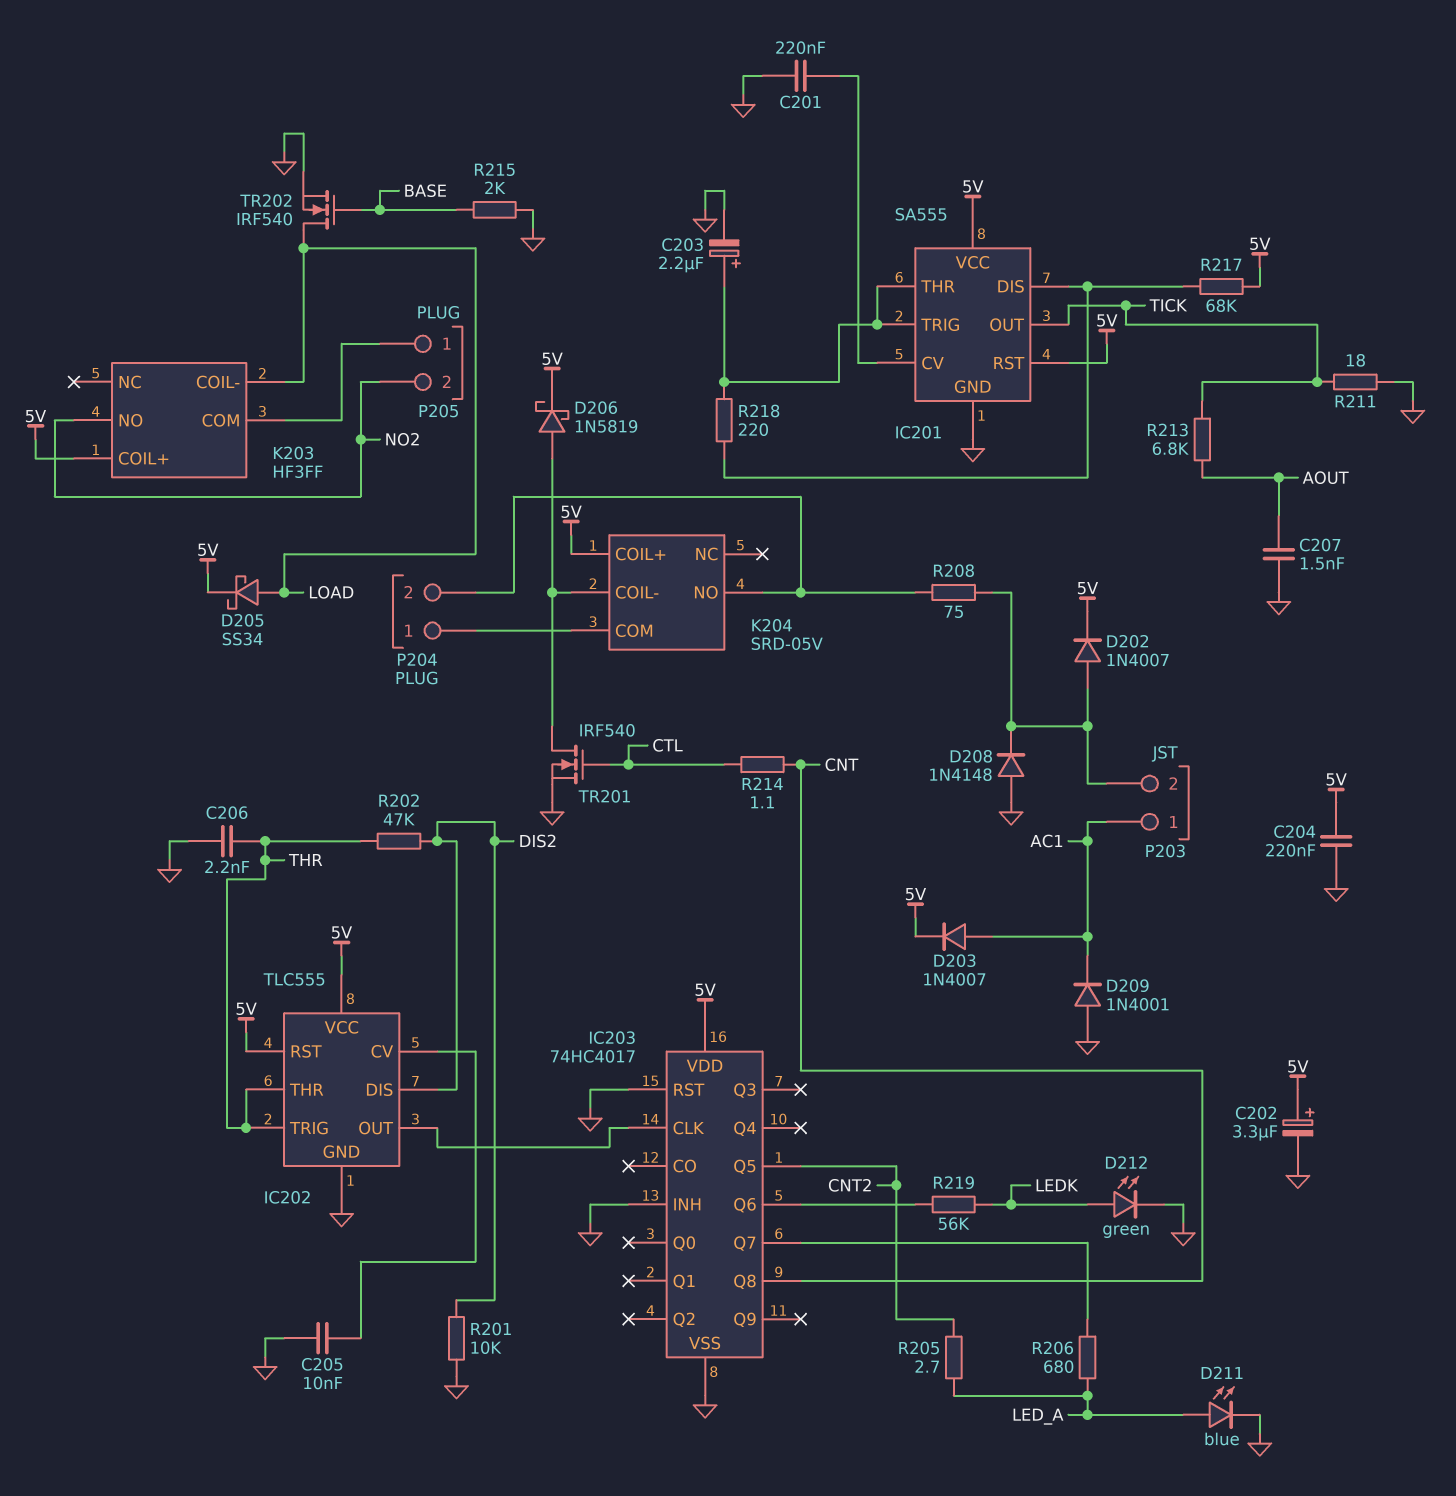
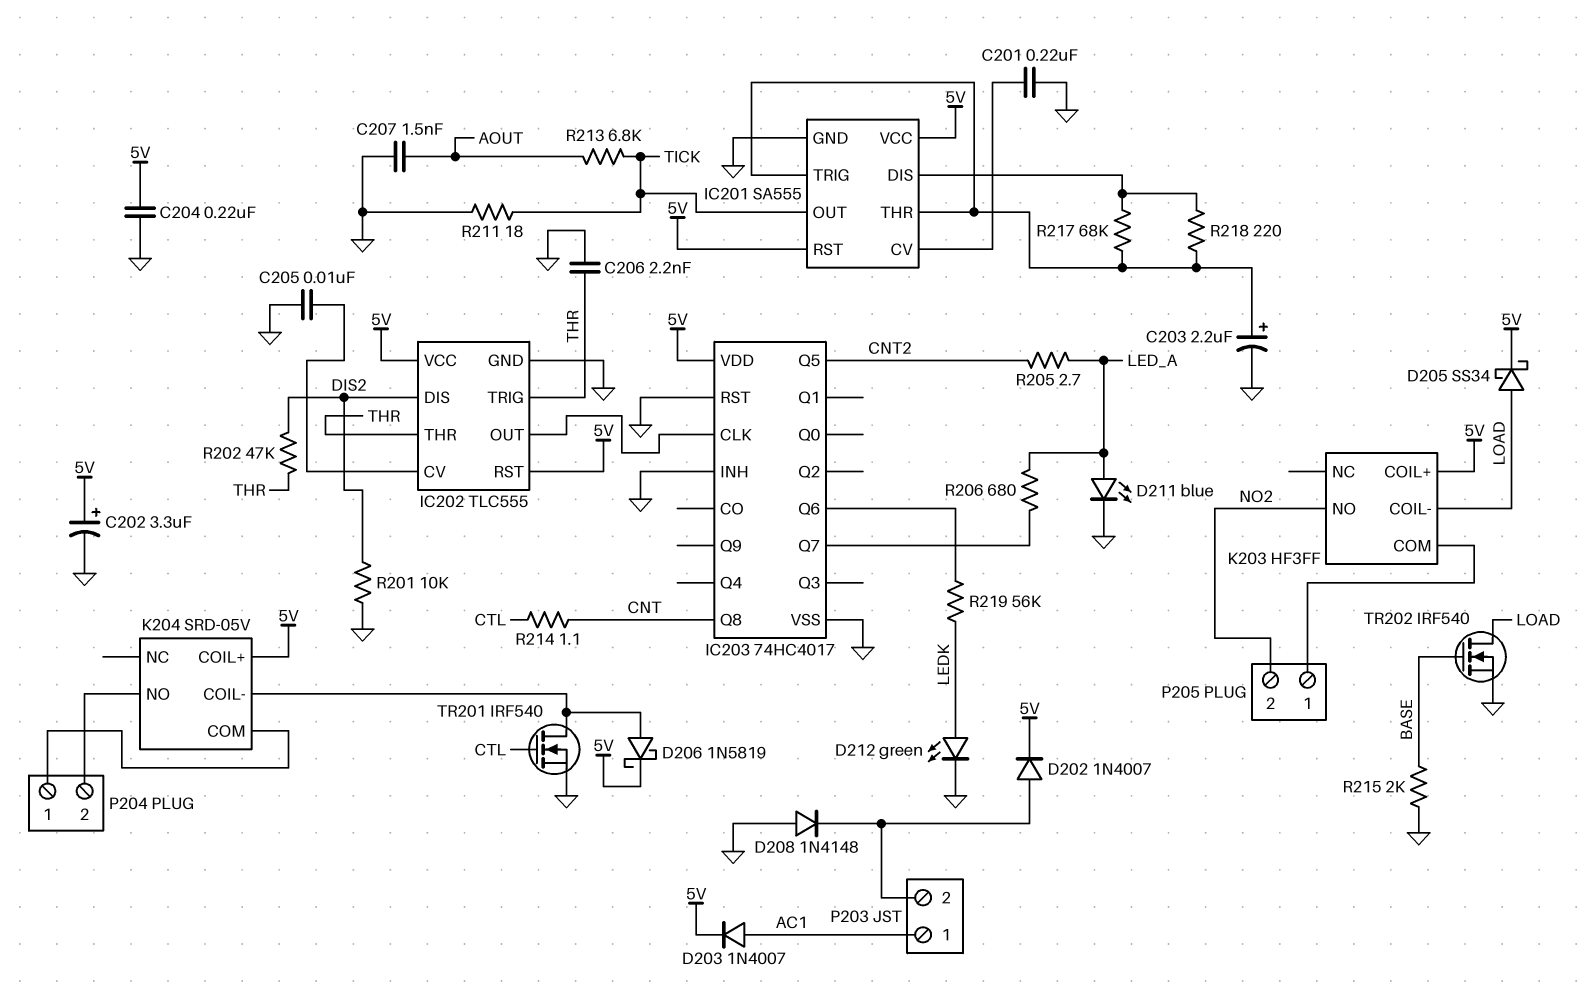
D209: diode 1N4001 (A GND, K AC1) -> none
R208: 75 (K204/NO, P203/2) -> none
R217: 68k (5V, IC201/DIS) -> 68k (IC201/DIS, IC201/THR)

